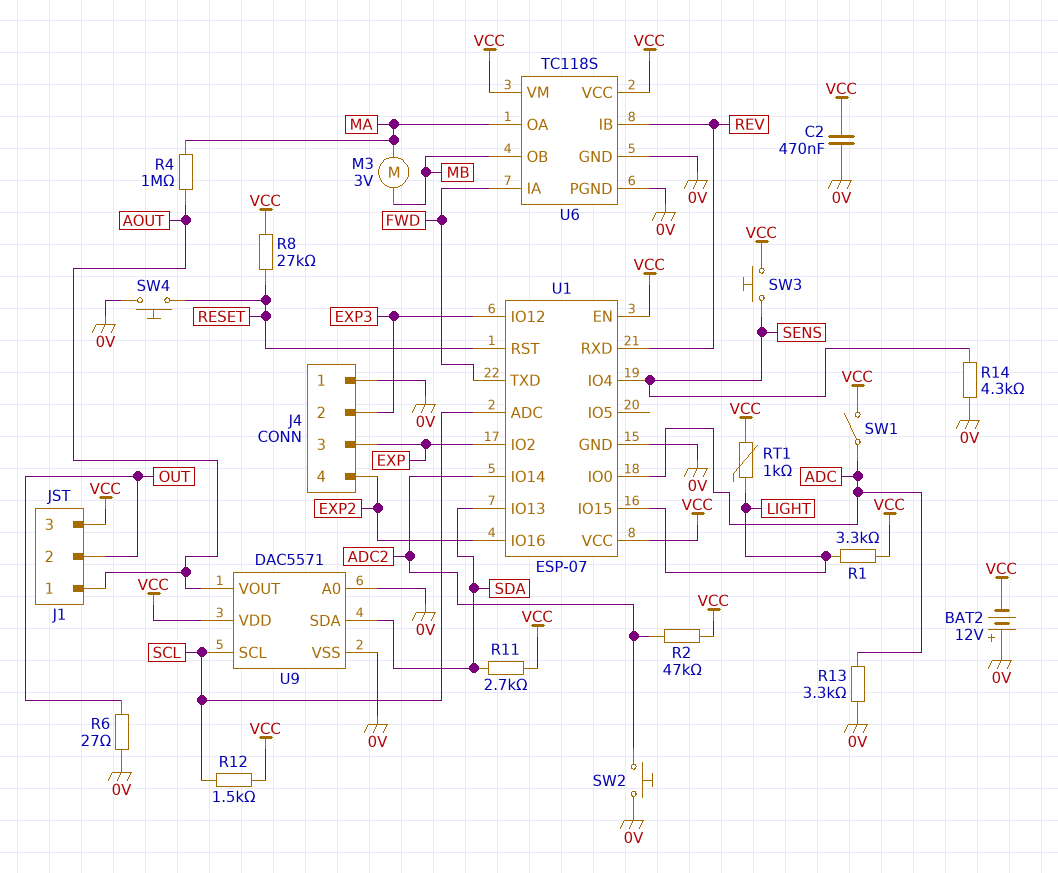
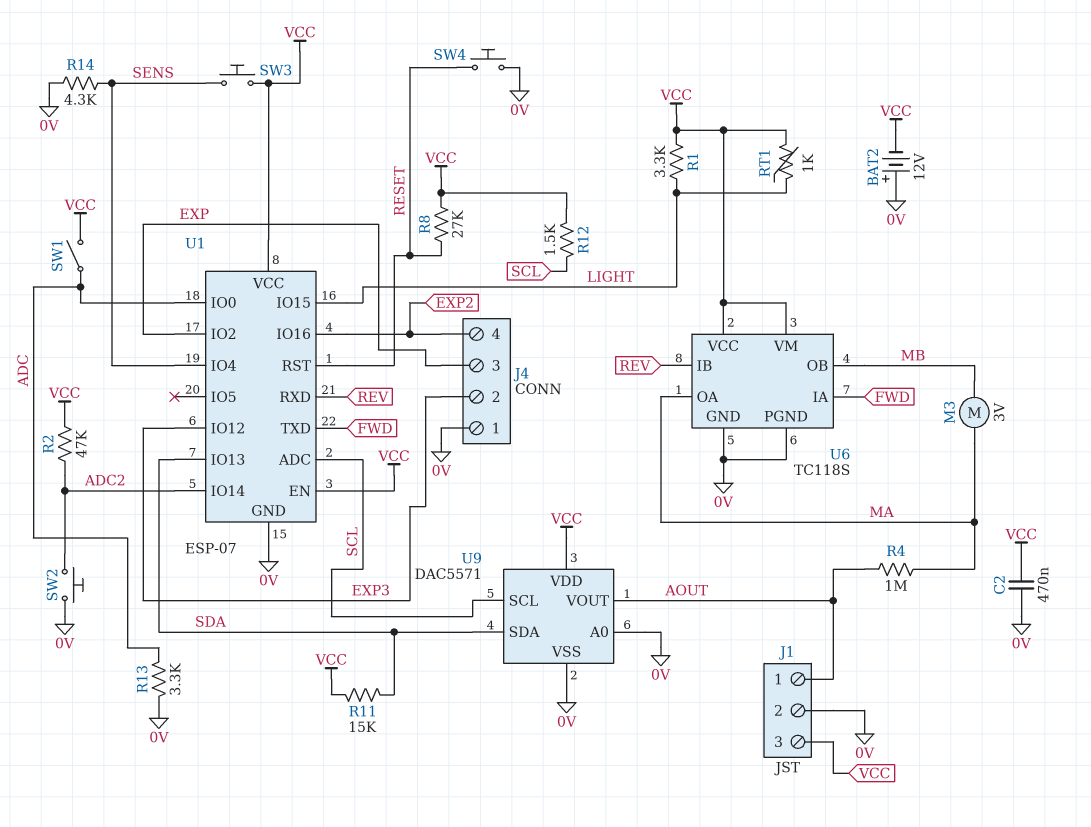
J1 pin 2: OUT -> 0V
R6: 27 (0V, OUT) -> none
R11: 2.7k (SDA, VCC) -> 15k (SDA, VCC)

